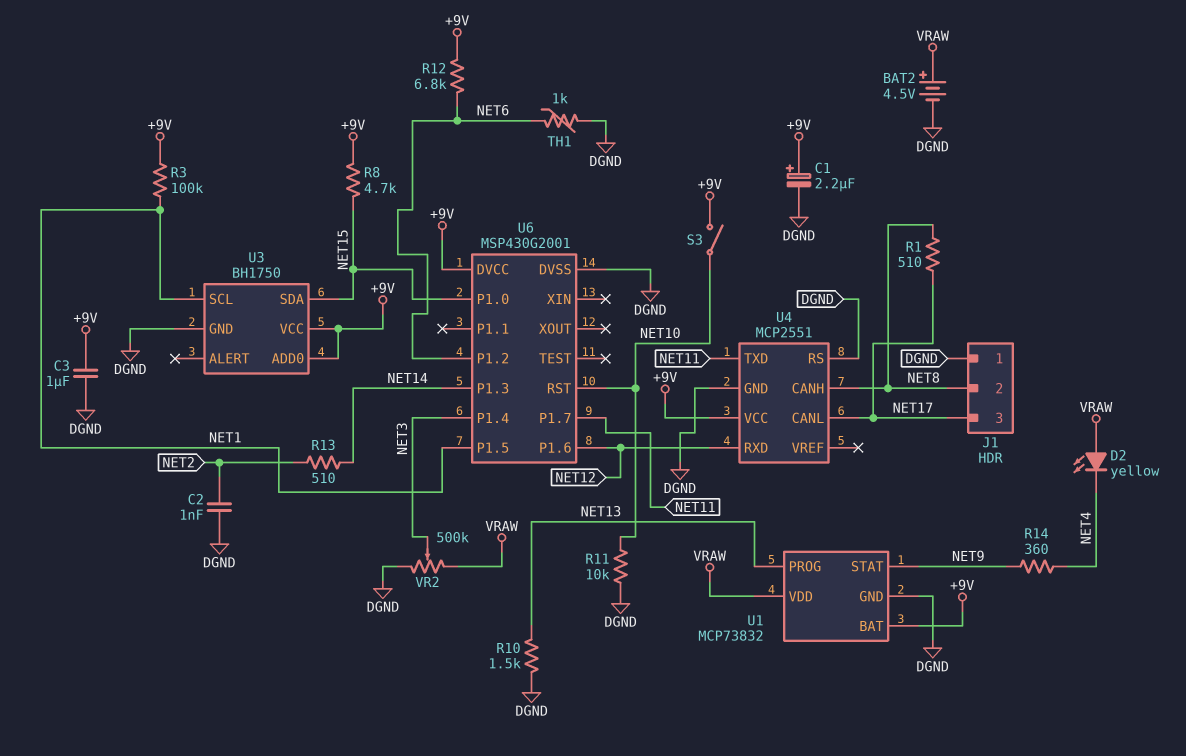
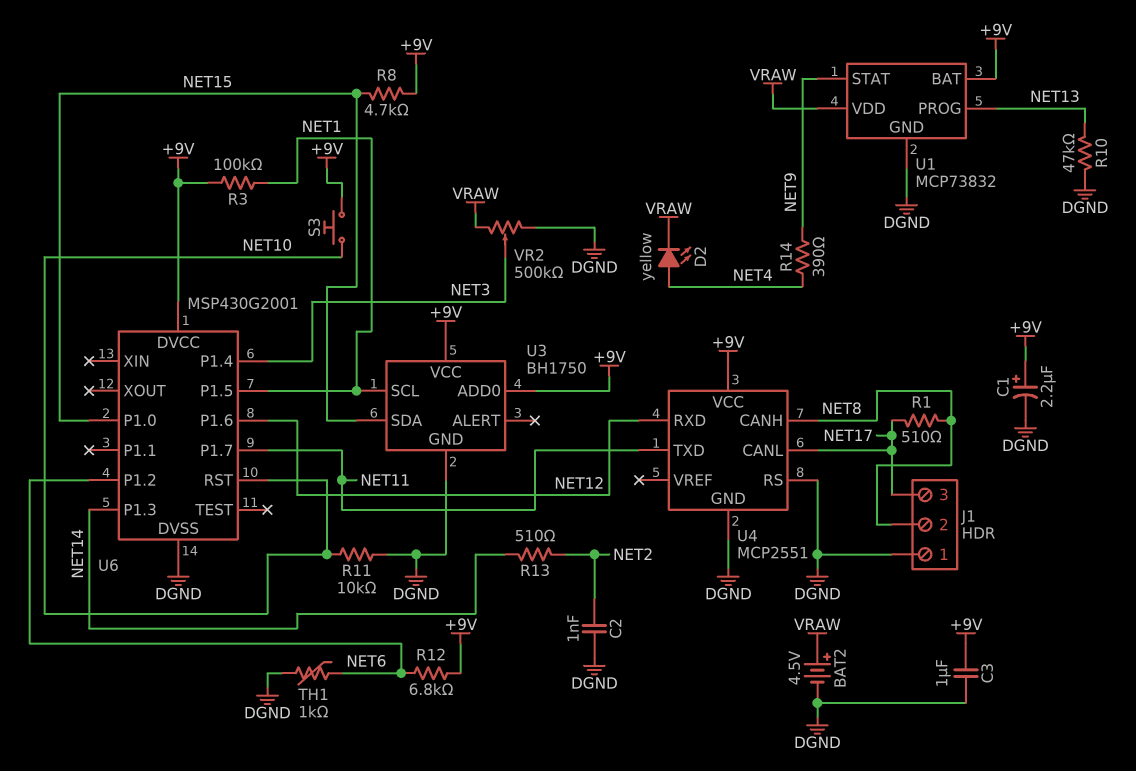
D2: LED yellow (A VRAW, K NET4) -> LED yellow (A NET4, K VRAW)
R10: 1.5k (DGND, NET13) -> 47k (DGND, NET13)
R14: 360 (NET4, NET9) -> 390 (NET4, NET9)
S3: switch (+9V, NET10) -> button (+9V, NET10)

